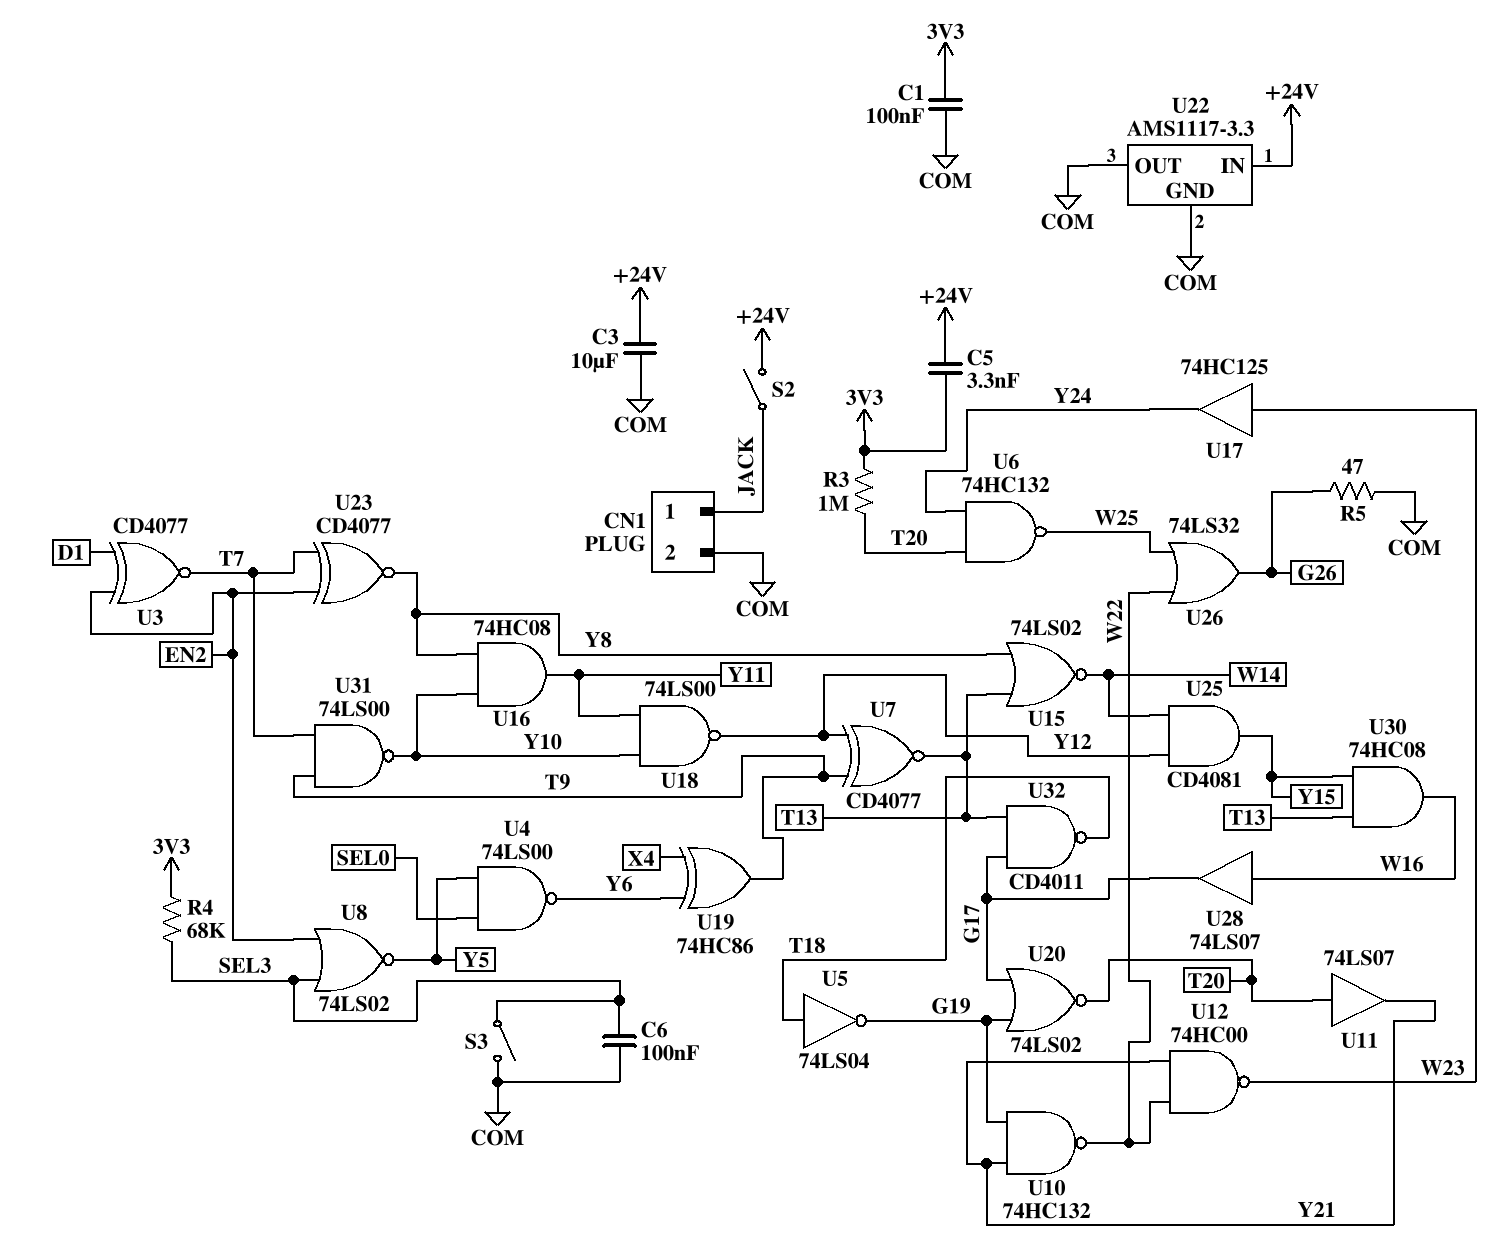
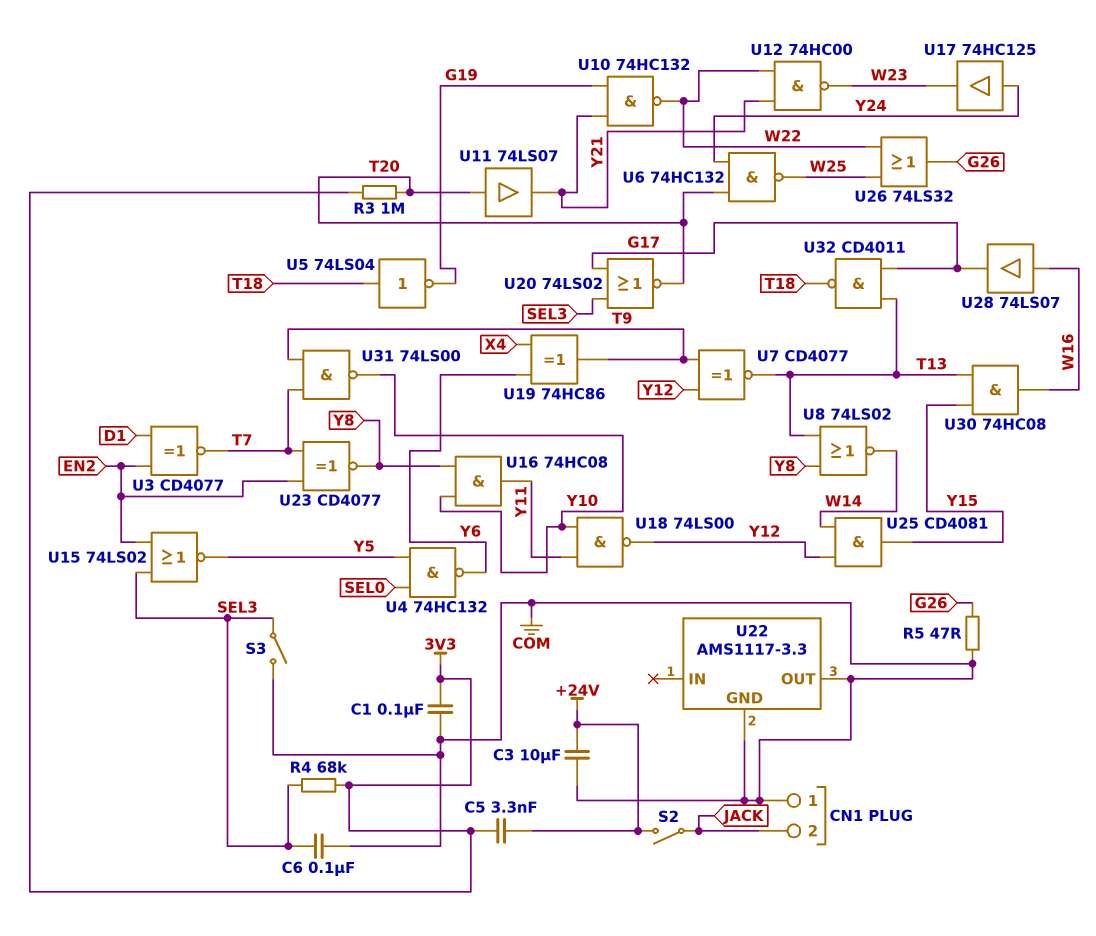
CN1 pin 1: JACK -> COM
CN1 pin 2: COM -> JACK
U4: NAND 74LS00 (in SEL0, in Y5, out Y6) -> NAND 74HC132 (in SEL0, in Y5, out Y6)
U8: NOR 74LS02 (in EN2, in SEL3, out Y5) -> NOR 74LS02 (in T13, in Y8, out W14)
U15: NOR 74LS02 (in T13, in Y8, out W14) -> NOR 74LS02 (in EN2, in SEL3, out Y5)
U17: buffer 74HC125 (in W23, out Y24) -> buffer 74HC125 (in Y24, out W23)
U20: NOR 74LS02 (in G17, in G19, out T20) -> NOR 74LS02 (in G17, in SEL3, out T20)
U22 pin IN: +24V -> none

